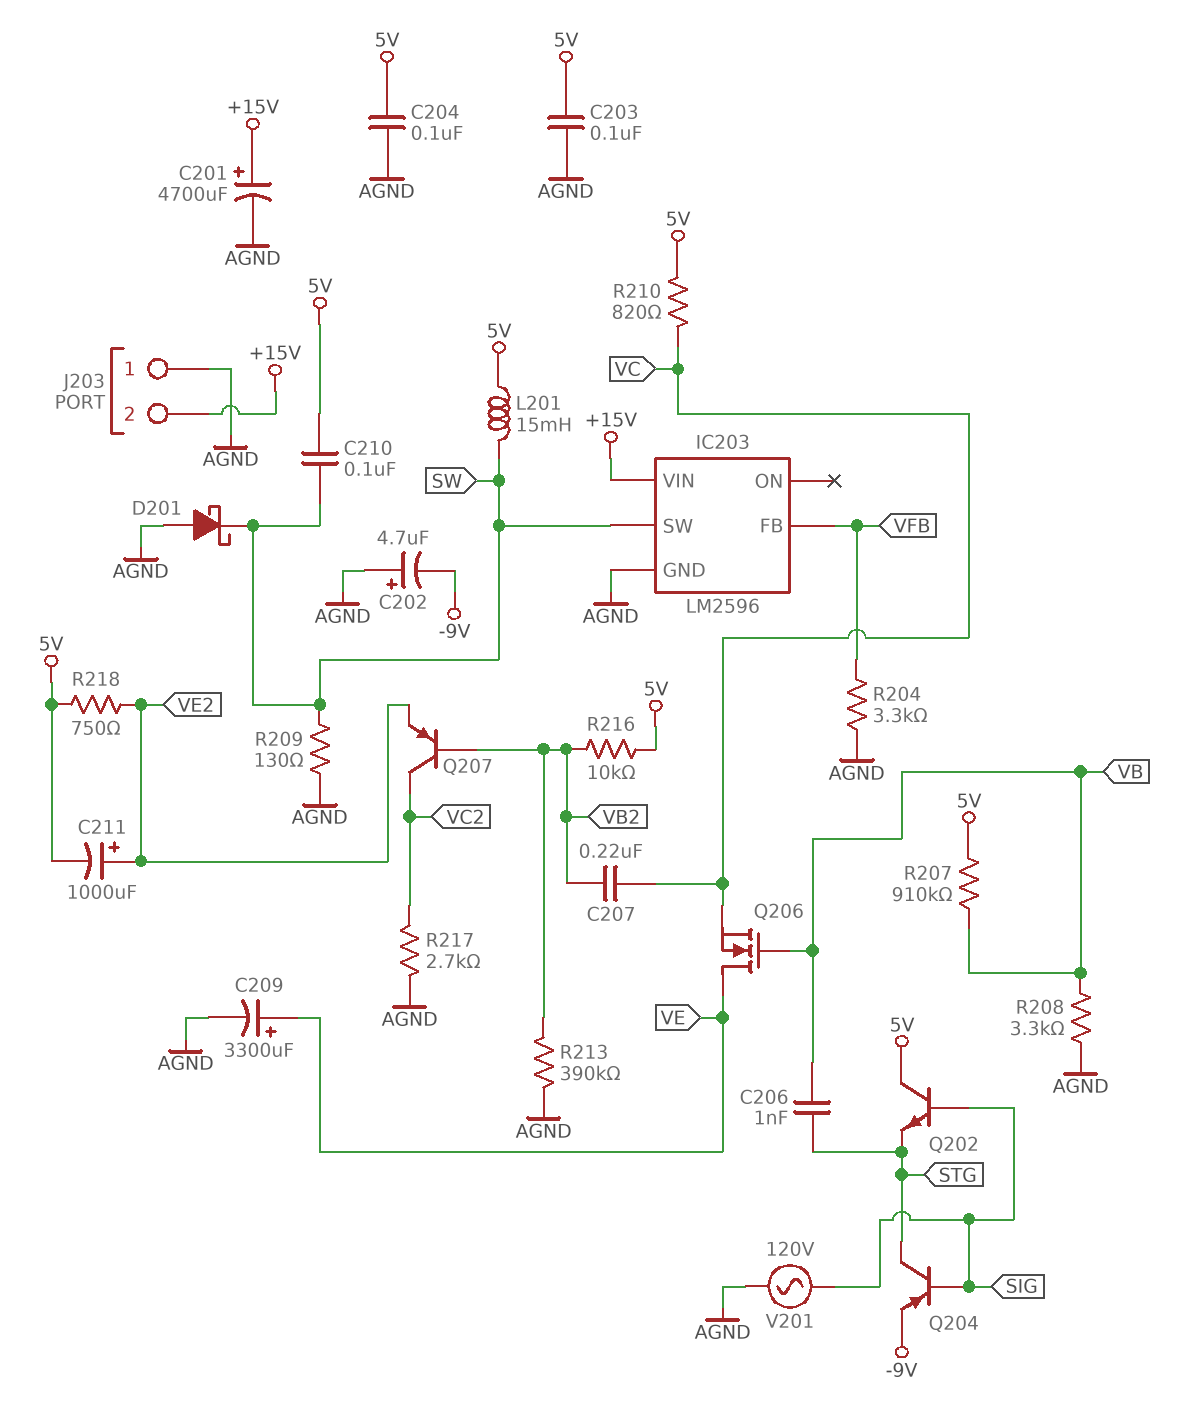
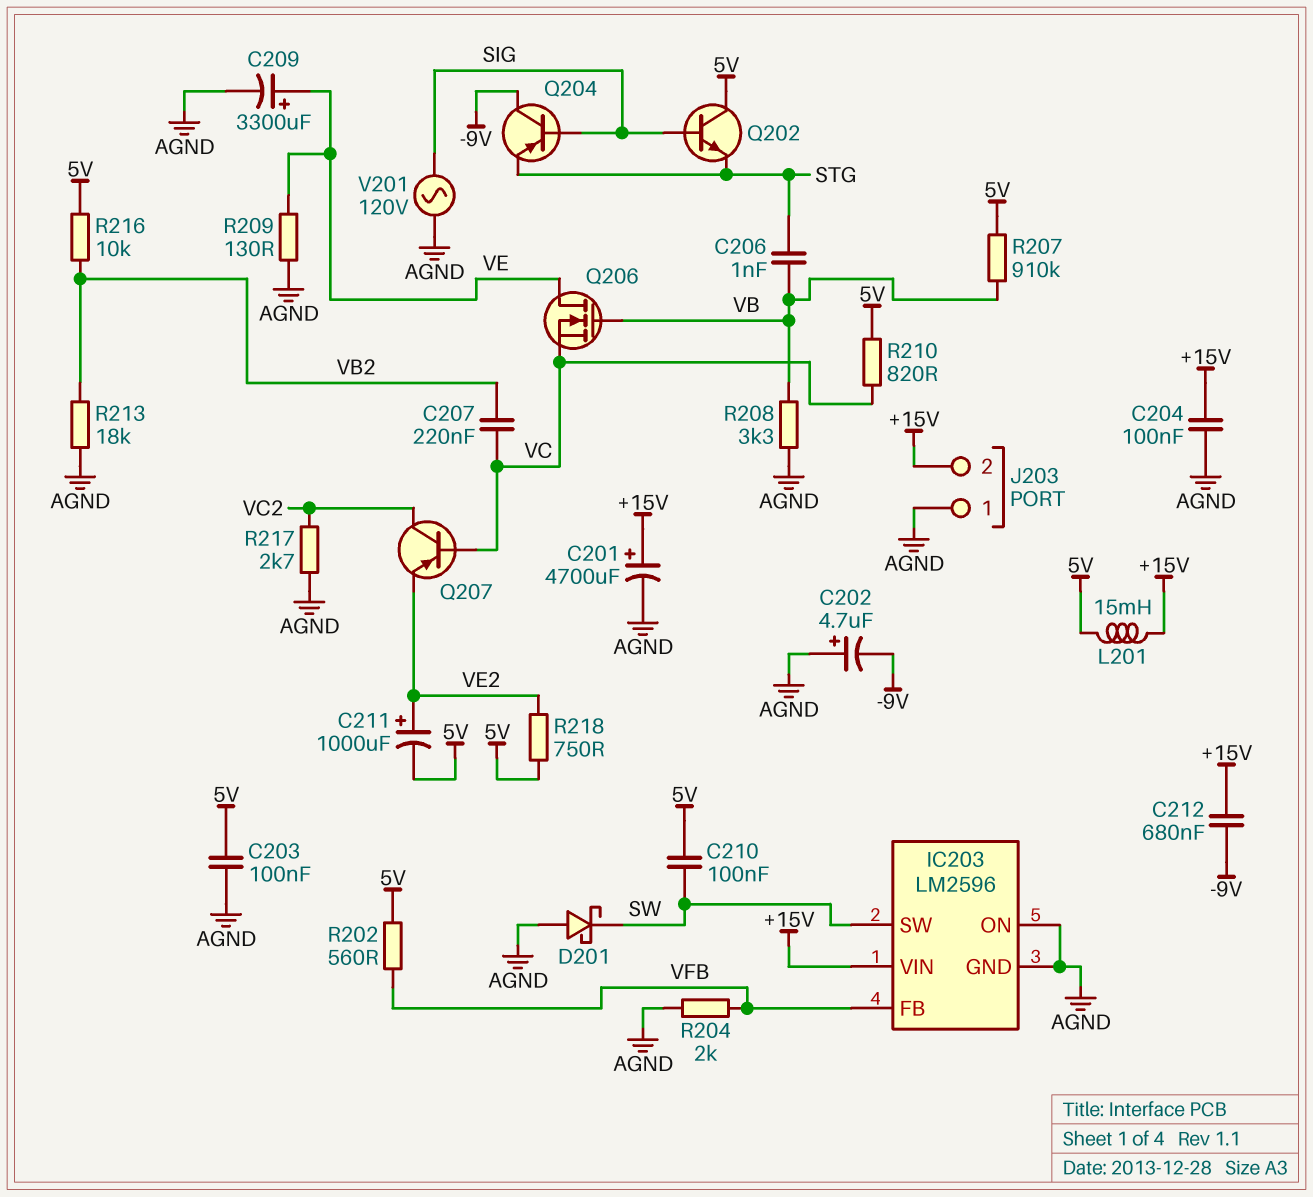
C204: 100nF (5V, AGND) -> 100nF (+15V, AGND)
C212: none -> 680nF (+15V, -9V)
IC203 pin ON: none -> AGND
L201: 15mH (5V, SW) -> 15mH (+15V, 5V)
Q204: PNP (B SIG, C STG, E -9V) -> PNP (B SIG, C -9V, E STG)
Q207: PNP (B VB2, C VC2, E VE2) -> PNP (B VC, C VC2, E VE2)
R202: none -> 560 (5V, VFB)
R204: 3.3k (AGND, VFB) -> 2k (AGND, VFB)
R209: 130 (AGND, SW) -> 130 (AGND, VE)
R213: 390k (AGND, VB2) -> 18k (AGND, VB2)

